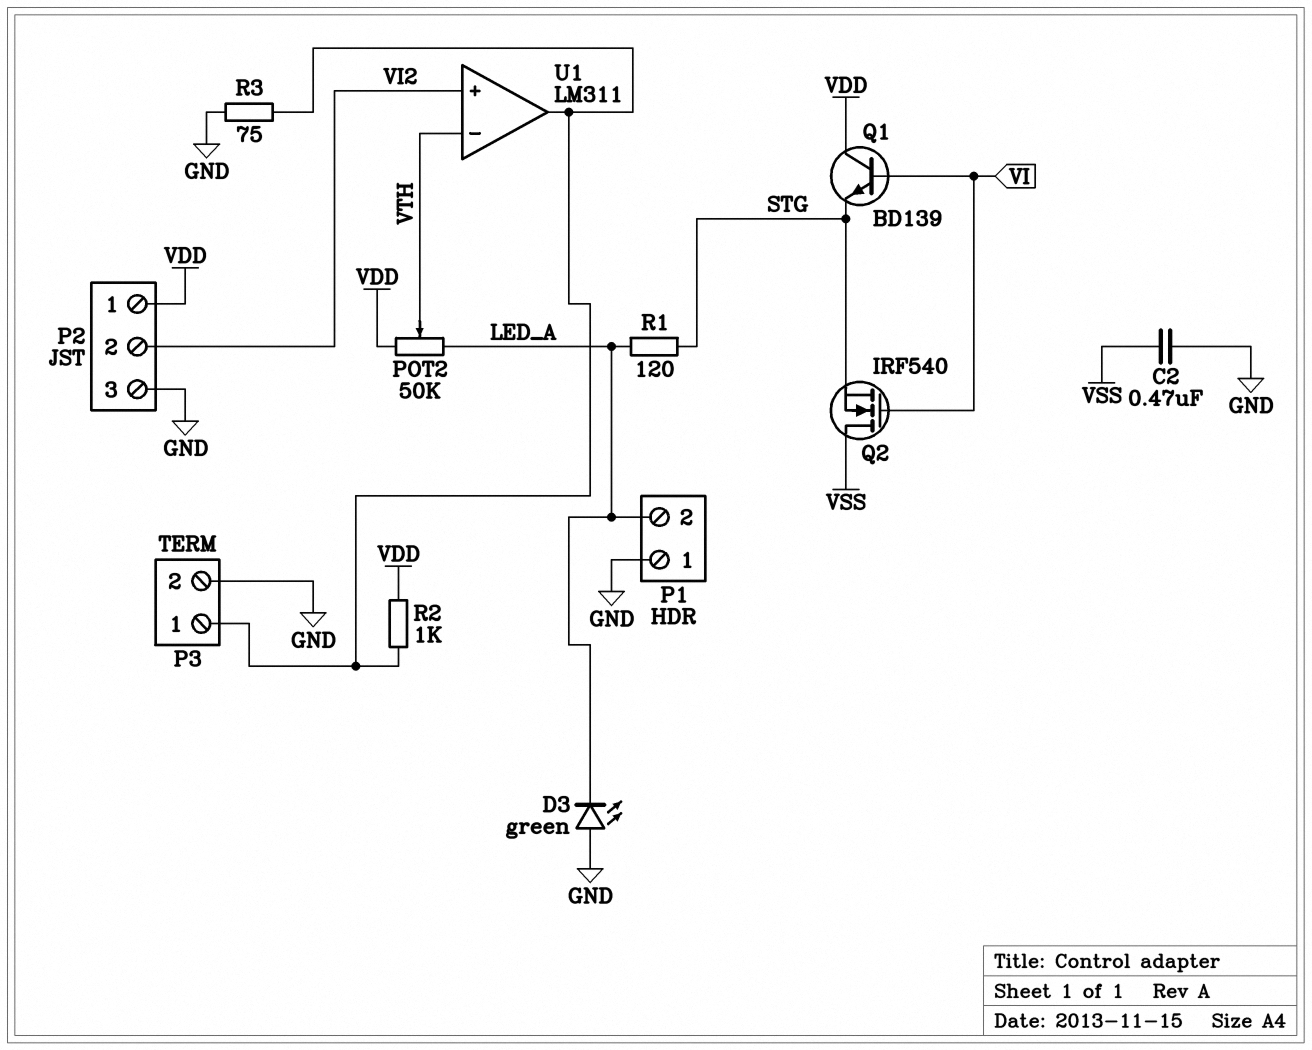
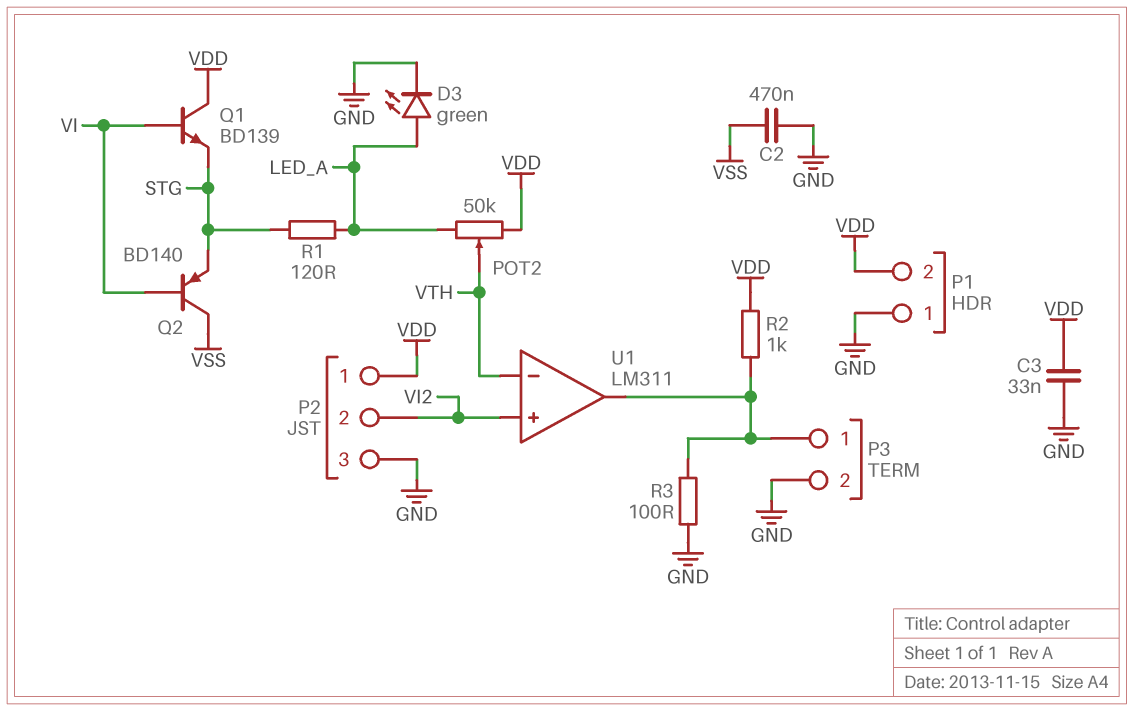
C3: none -> 33nF (GND, VDD)
D3: LED green (A GND, K LED_A) -> LED green (A LED_A, K GND)
P1 pin 2: LED_A -> VDD
Q2: NMOS IRF540 (G VI, D VSS, S STG) -> PNP BD140 (B VI, C VSS, E STG)
R3: 75 (GND, P3/1) -> 100 (GND, P3/1)

